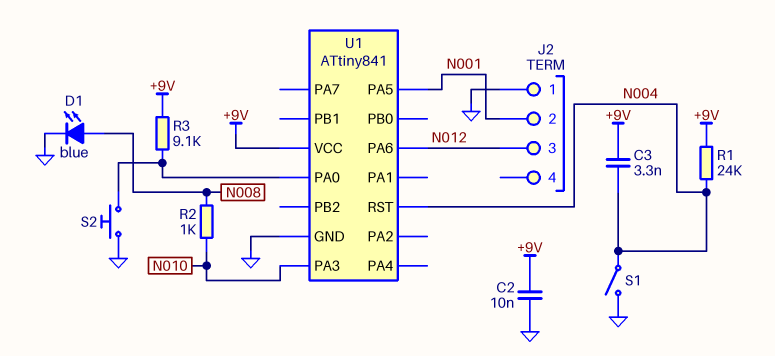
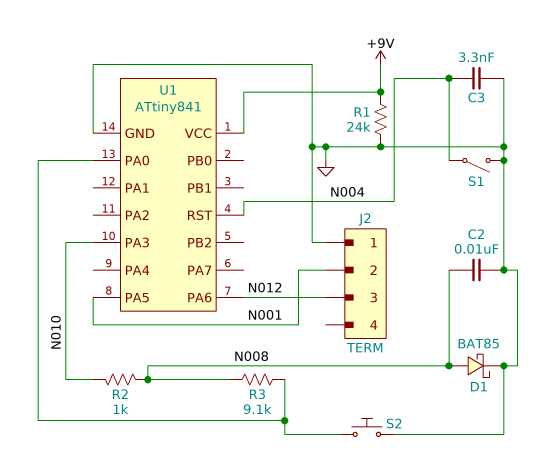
C2: 10nF (+9V, GND) -> 10nF (GND, N008)
C3: 3.3nF (+9V, N004) -> 3.3nF (GND, N004)
D1: LED blue (A N008, K GND) -> schottky BAT85 (A N008, K GND)
R1: 24k (+9V, N004) -> 24k (+9V, GND)
R3: 9.1k (+9V, U1/PA0) -> 9.1k (N008, U1/PA0)

